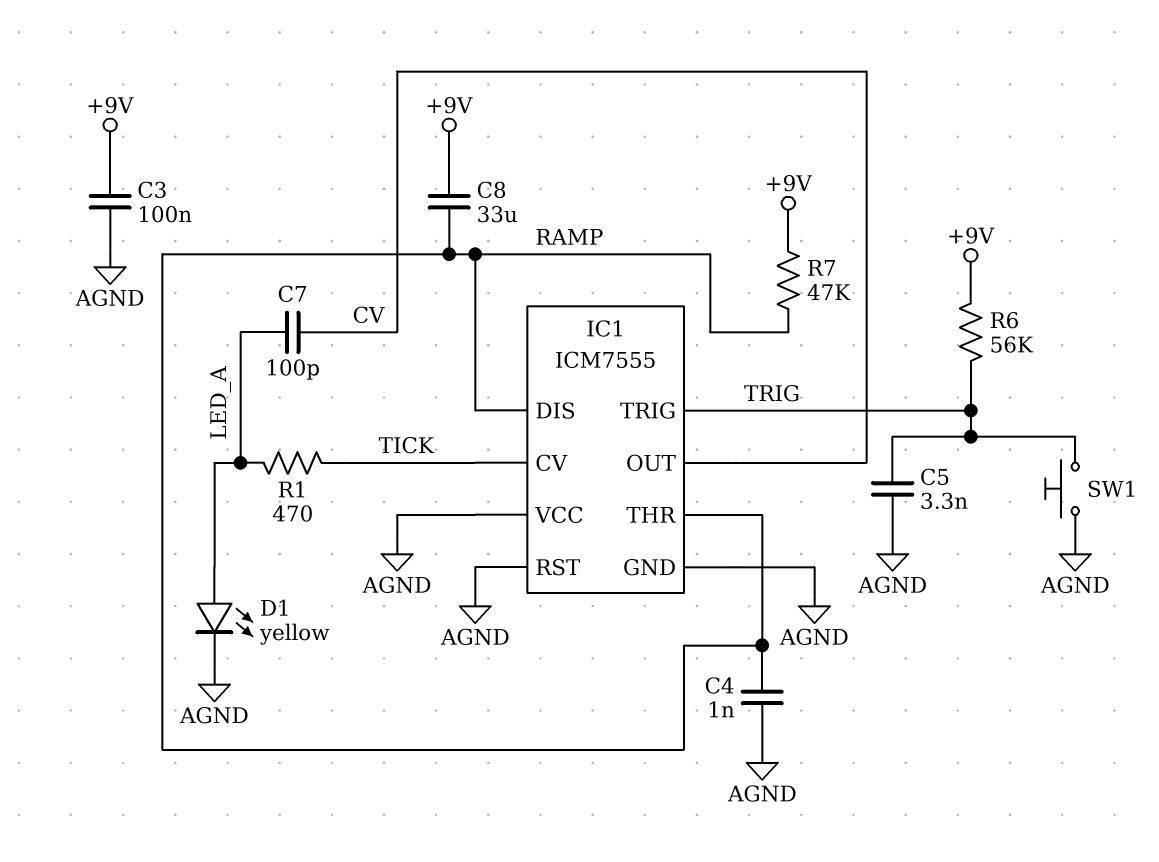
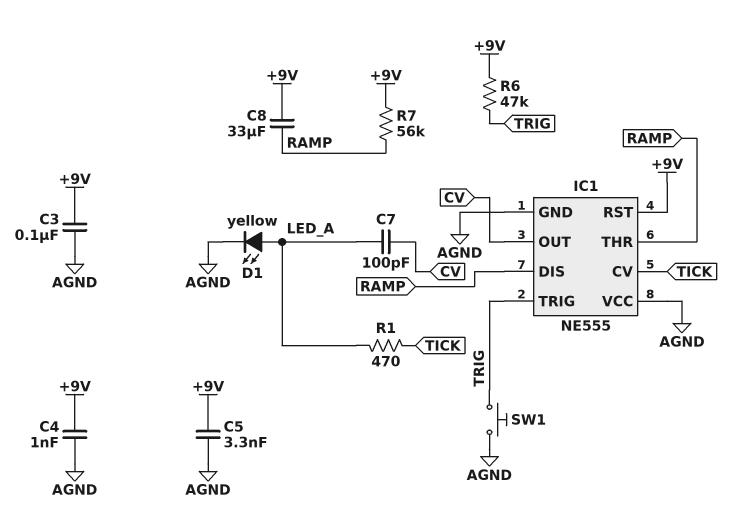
C4: 1nF (AGND, RAMP) -> 1nF (+9V, AGND)
C5: 3.3nF (AGND, TRIG) -> 3.3nF (+9V, AGND)
IC1: ICM7555 -> NE555
IC1 pin RST: AGND -> +9V
R6: 56k (+9V, TRIG) -> 47k (+9V, TRIG)
R7: 47k (+9V, RAMP) -> 56k (+9V, RAMP)

